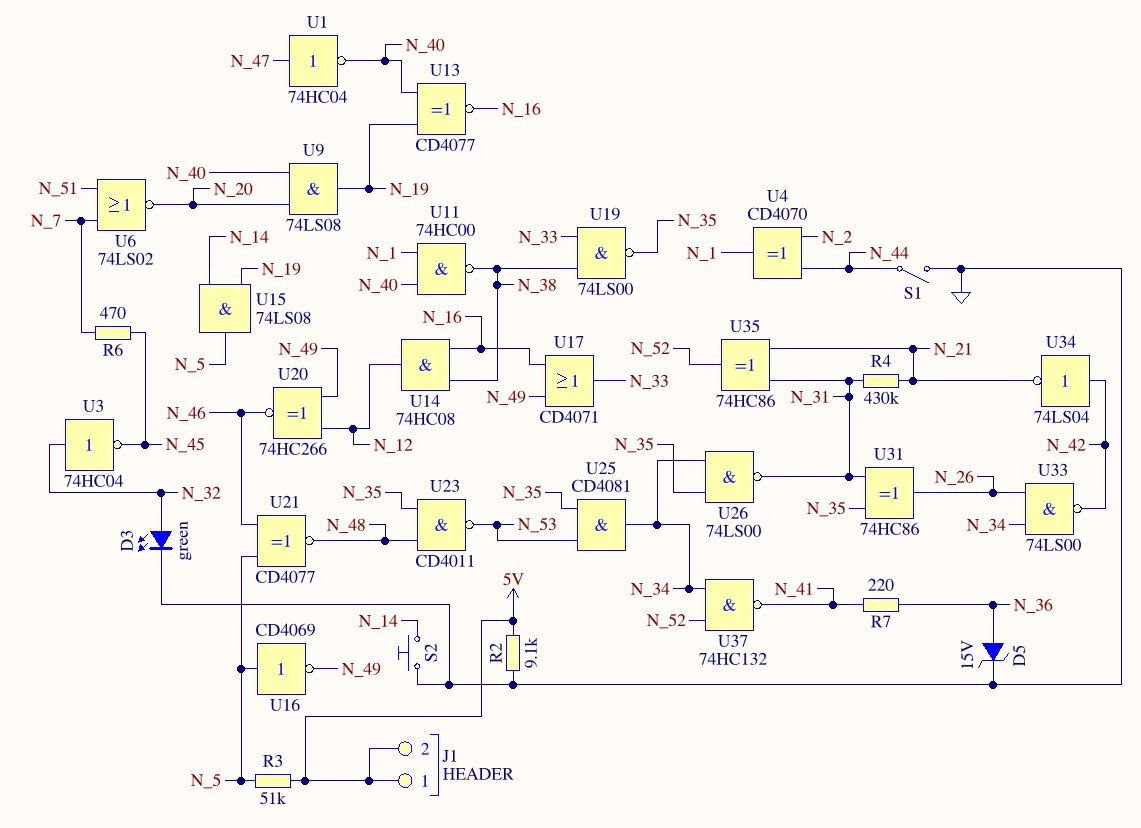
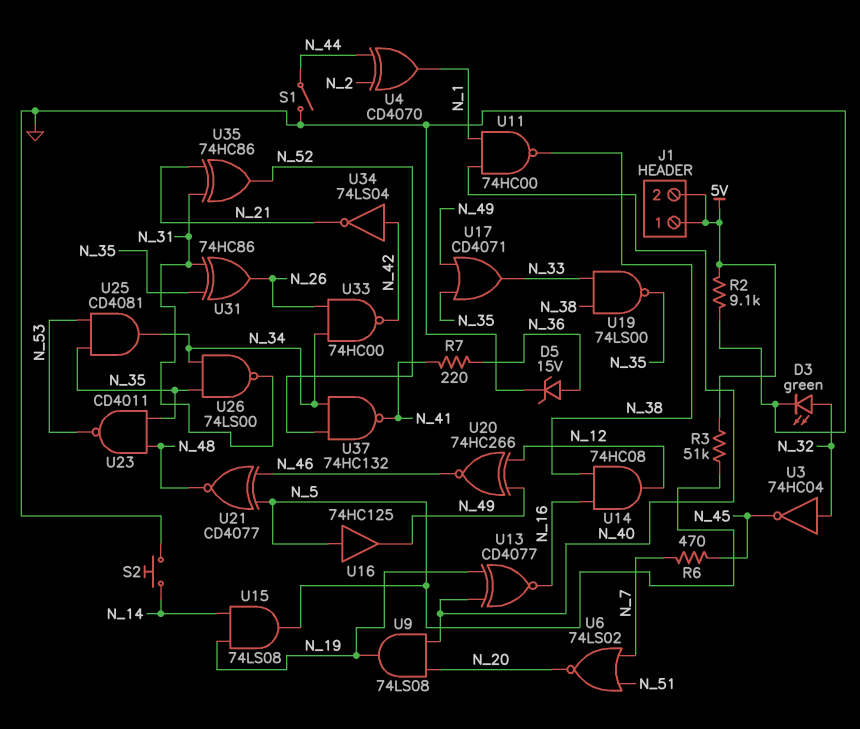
R4: 430k (N_21, N_31) -> none
U1: NOT 74HC04 (in N_47, out N_40) -> none
U16: NOT CD4069 (in N_5, out N_49) -> buffer 74HC125 (in N_5, out N_49)
U17: OR CD4071 (in N_16, in N_49, out N_33) -> OR CD4071 (in N_35, in N_49, out N_33)
U33: NAND 74LS00 (in N_26, in N_34, out N_42) -> NAND 74HC00 (in N_26, in N_34, out N_42)

